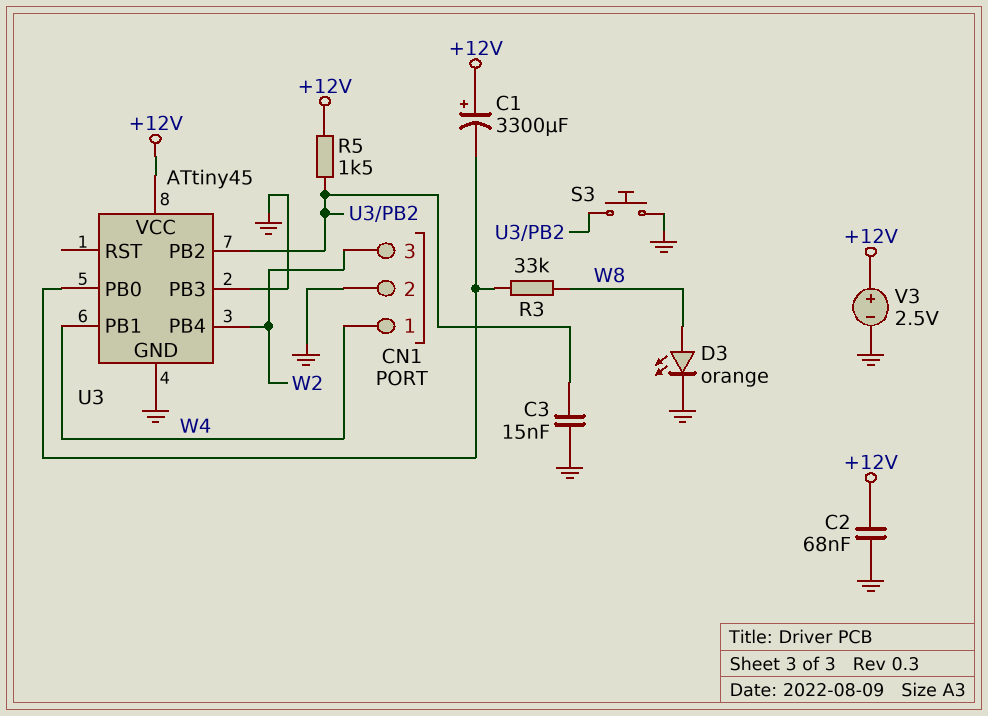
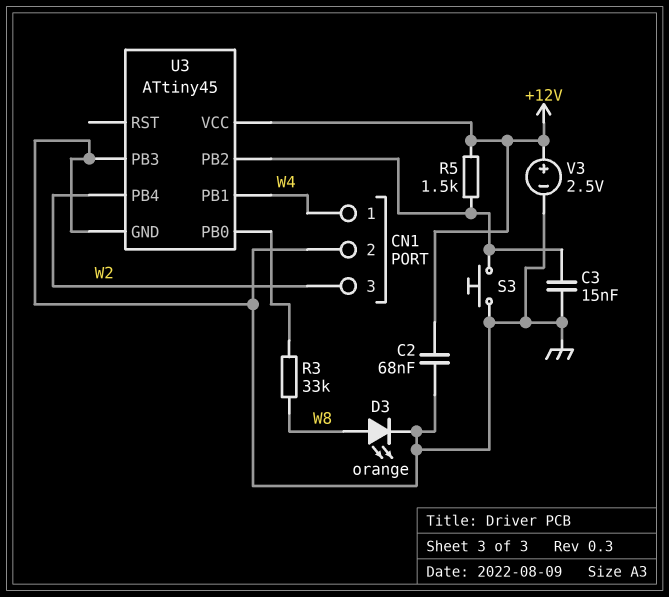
C1: 3300uF (plus +12V, minus U3/PB0) -> none

